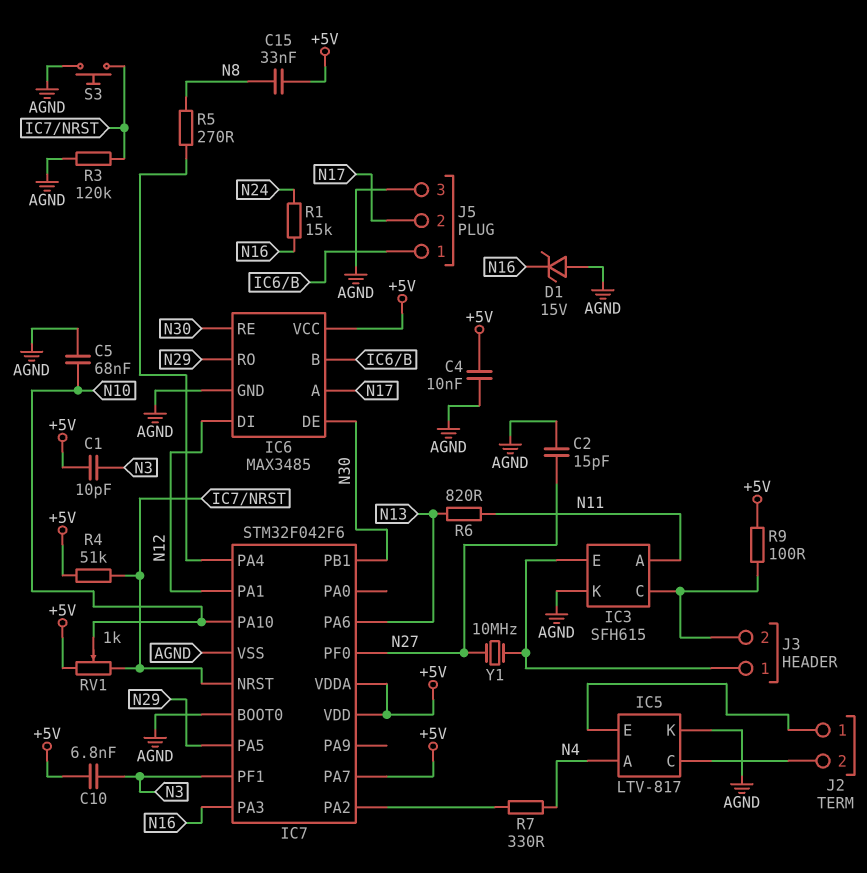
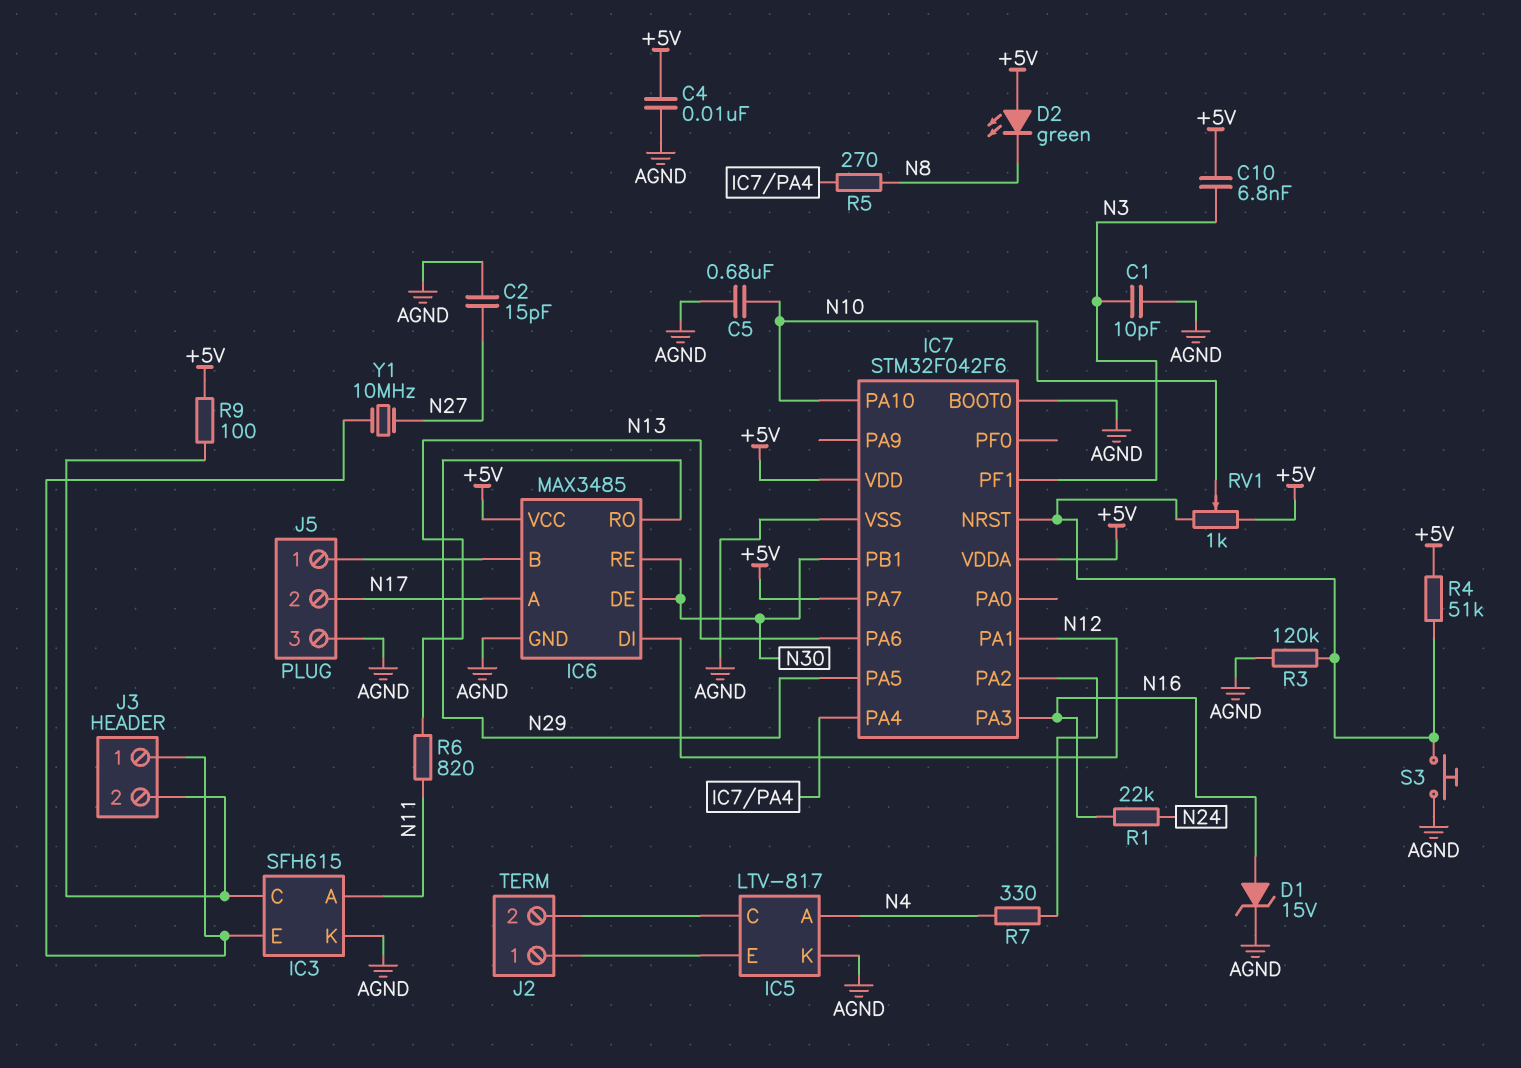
C1: 10pF (+5V, N3) -> 10pF (AGND, N3)
C5: 68nF (AGND, N10) -> 680nF (AGND, N10)
C15: 33nF (+5V, N8) -> none
D1: zener 15V (A AGND, K N16) -> zener 15V (A N16, K AGND)
D2: none -> LED green (A +5V, K N8)
IC7 pin PF0: N27 -> none
R1: 15k (N16, N24) -> 22k (N16, N24)

